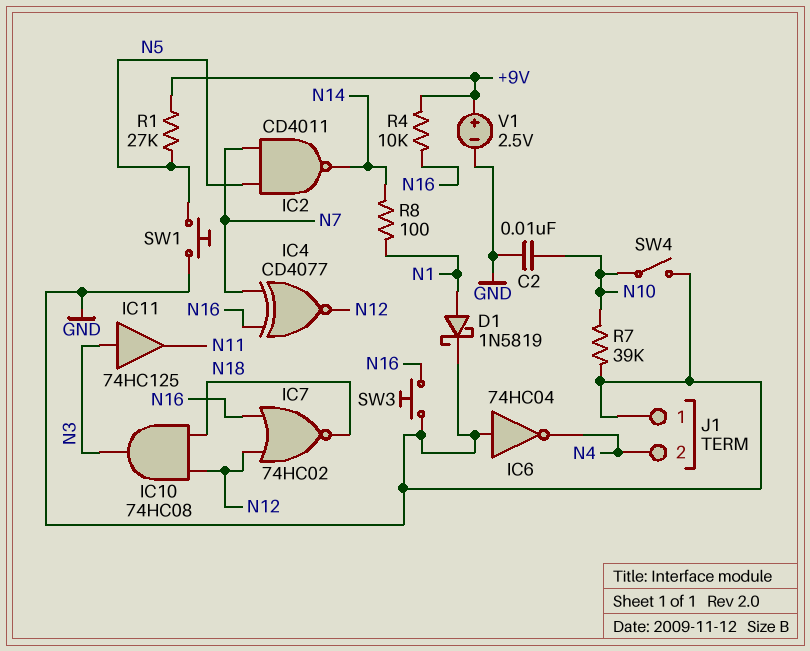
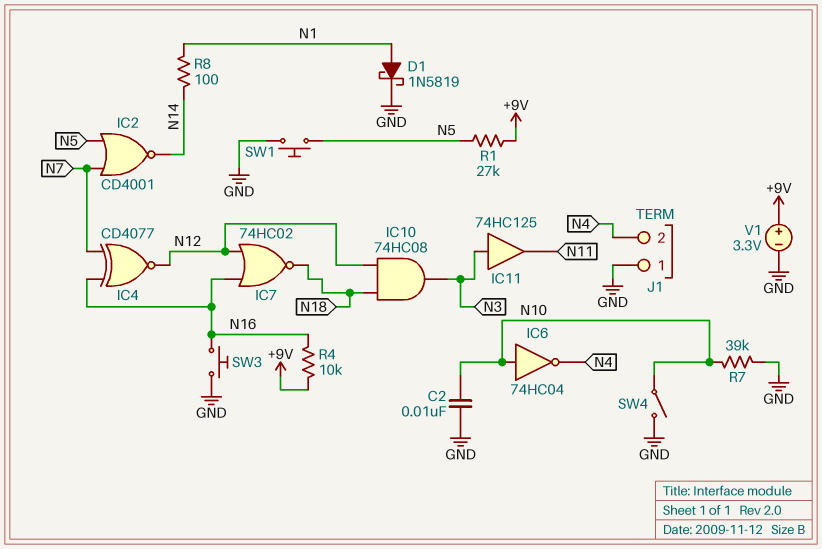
IC2: NAND CD4011 (in N5, in N7, out N14) -> NOR CD4001 (in N5, in N7, out N14)
IC6: NOT 74HC04 (in GND, out N4) -> NOT 74HC04 (in N10, out N4)
V1: 2.5V (plus +9V, minus GND) -> 3.3V (plus +9V, minus GND)

